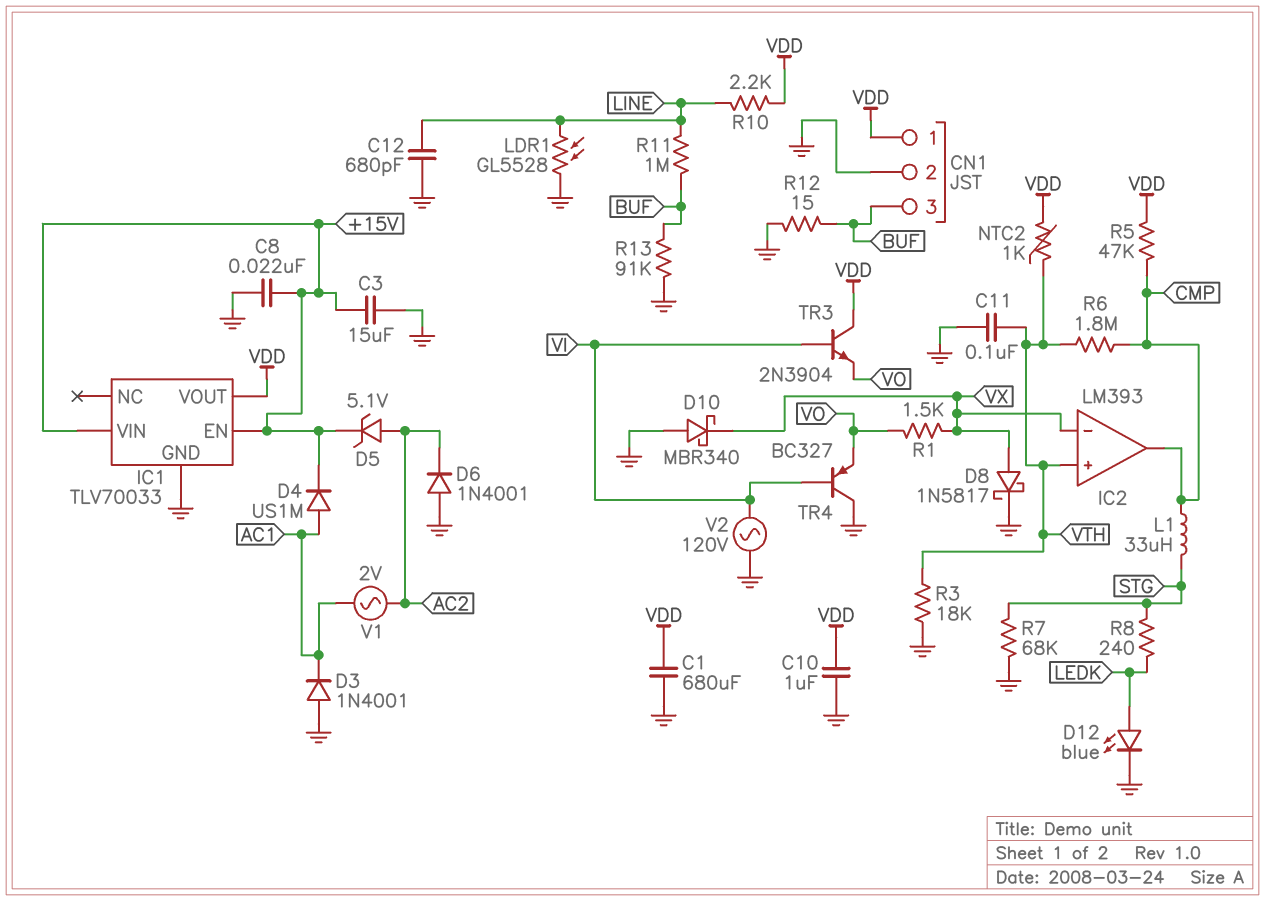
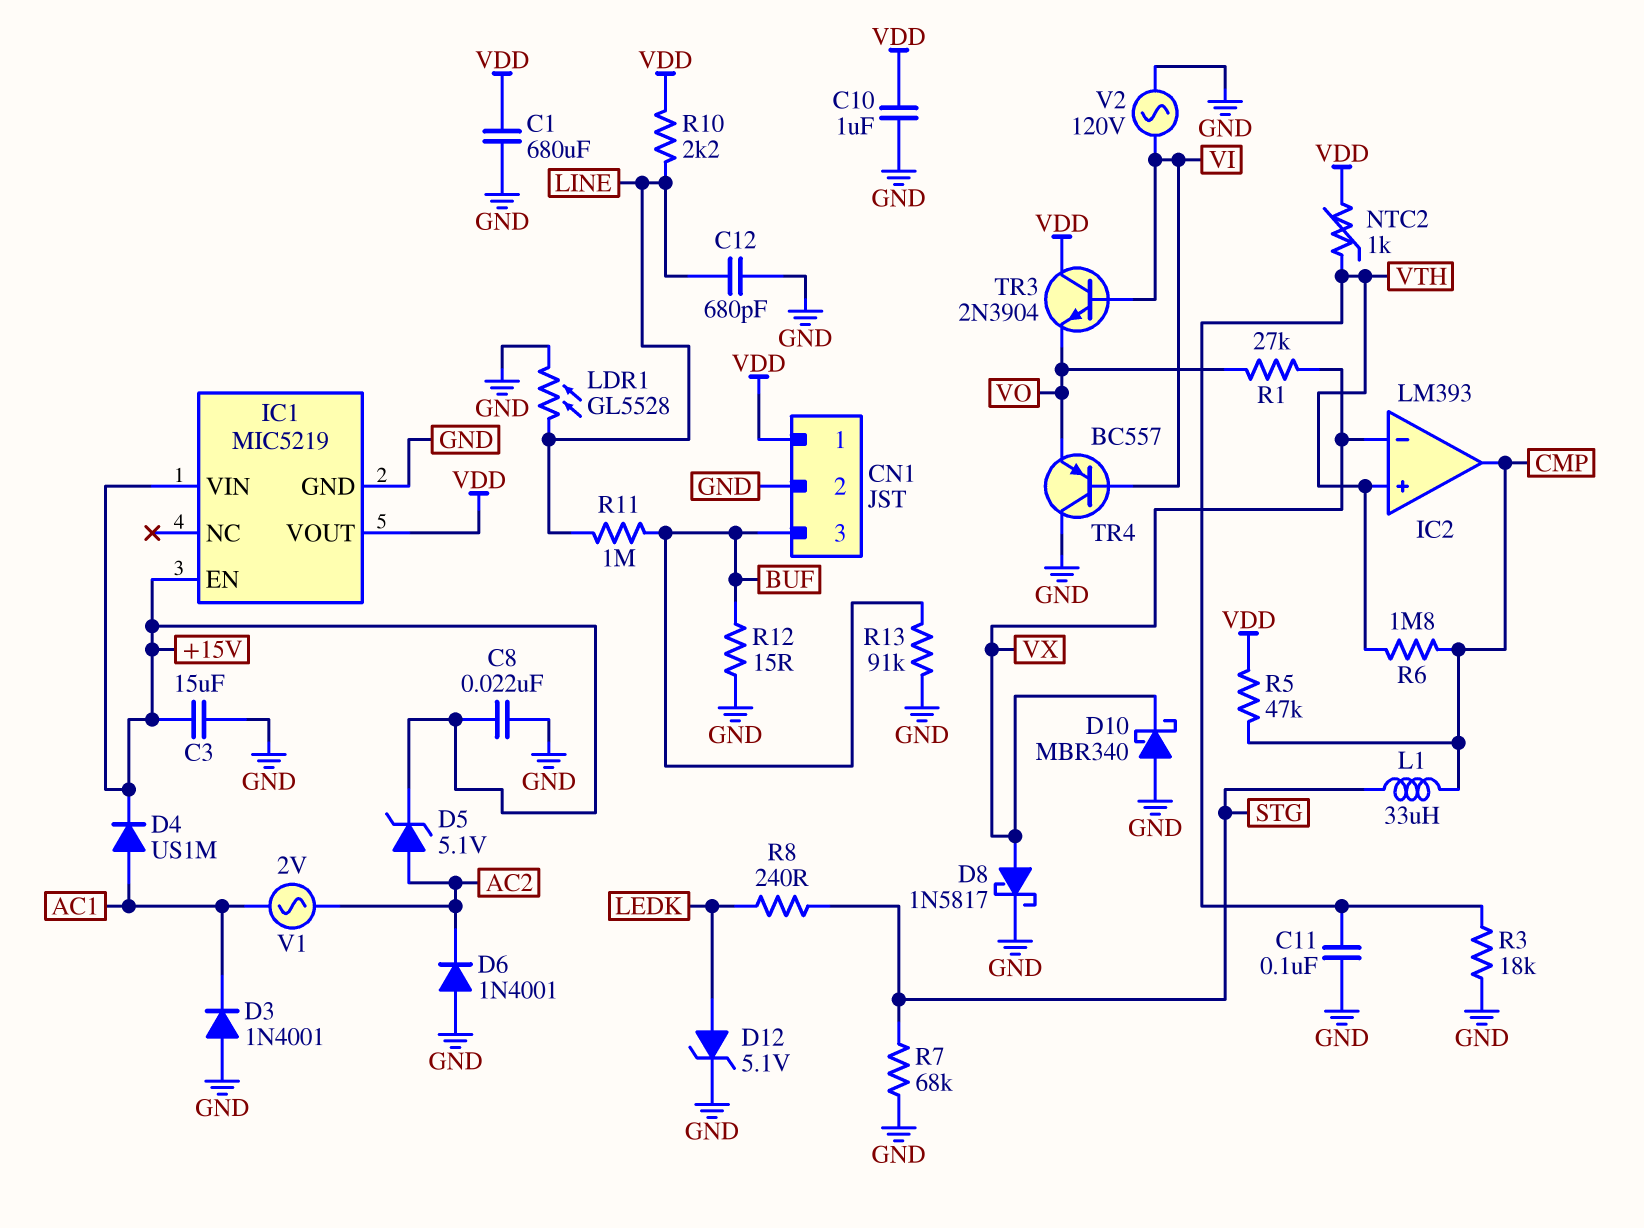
D12: LED blue (A LEDK, K GND) -> zener 5.1V (A LEDK, K GND)
IC1: TLV70033 -> MIC5219
R1: 1.5k (VO, VX) -> 27k (VO, VX)
TR4: PNP BC327 (B VI, C GND, E VO) -> PNP BC557 (B VI, C GND, E VO)

